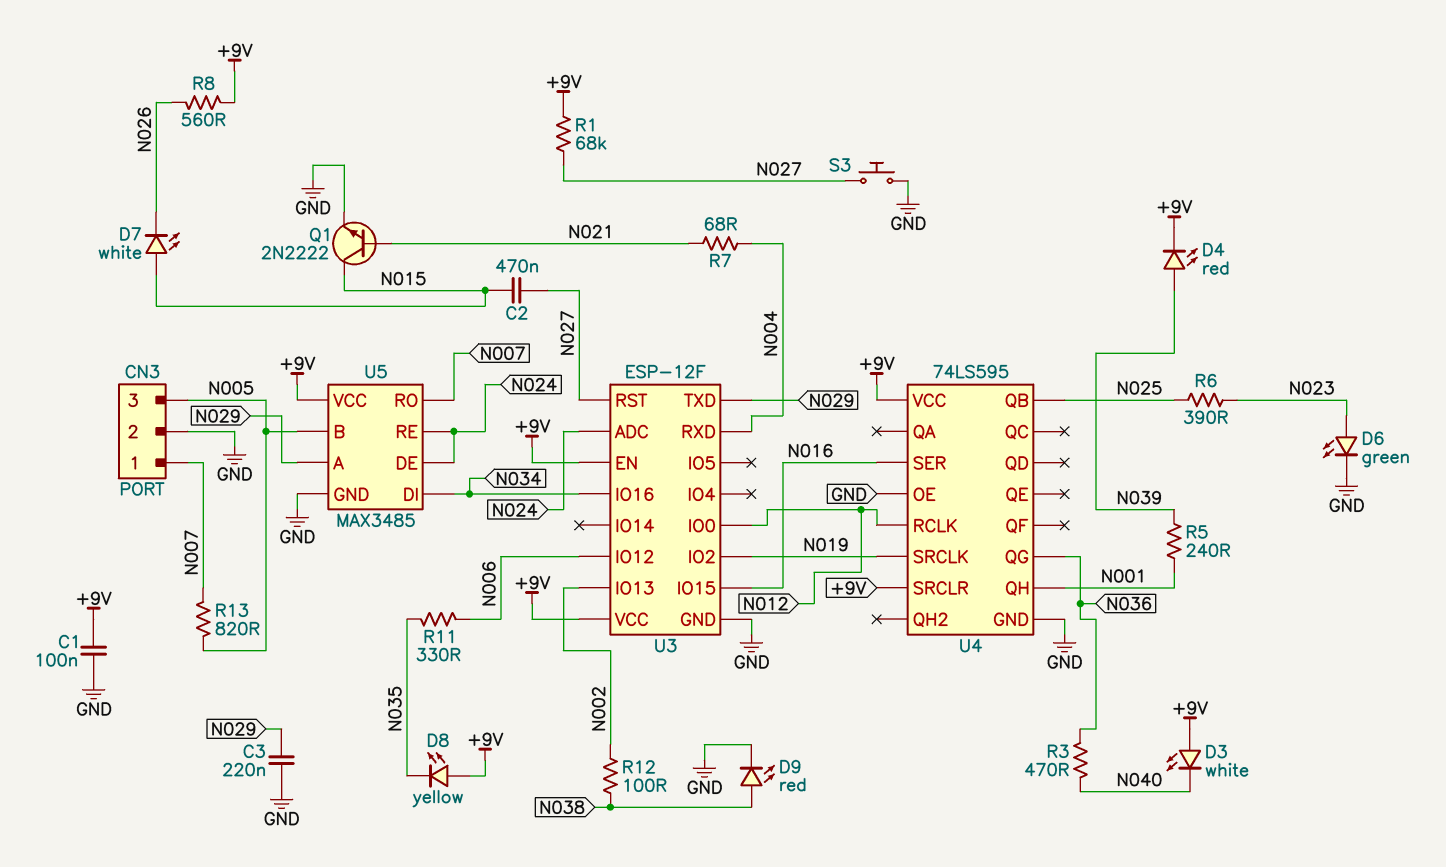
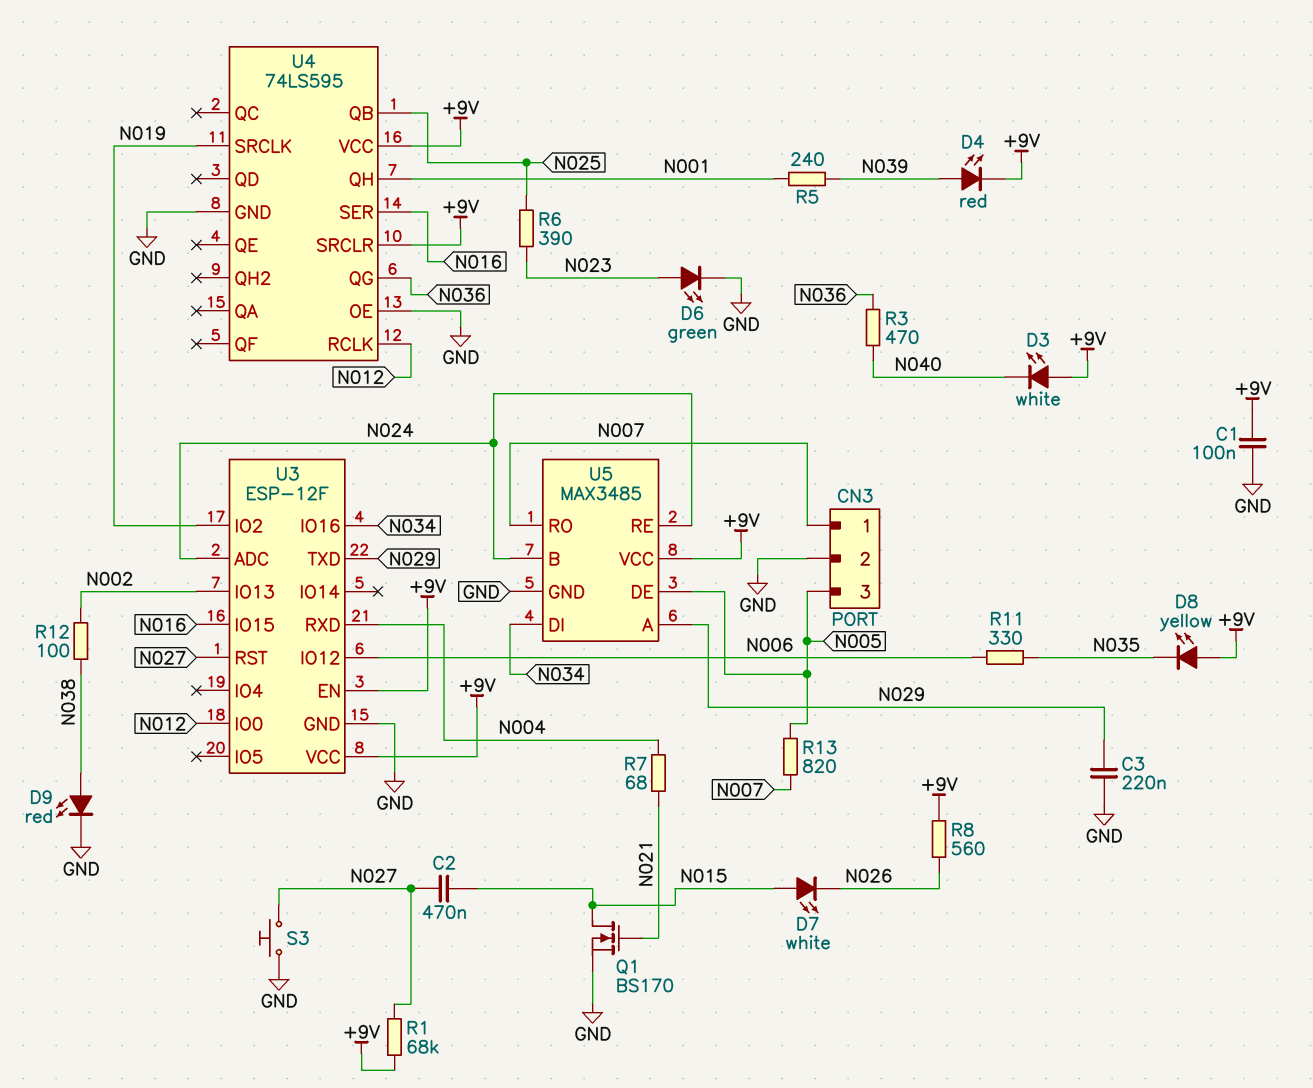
Q1: NPN 2N2222 (B N021, C N015, E GND) -> NMOS BS170 (G N021, D N015, S GND)
U5 pin B: N005 -> N024
U5 pin DE: N024 -> N005

